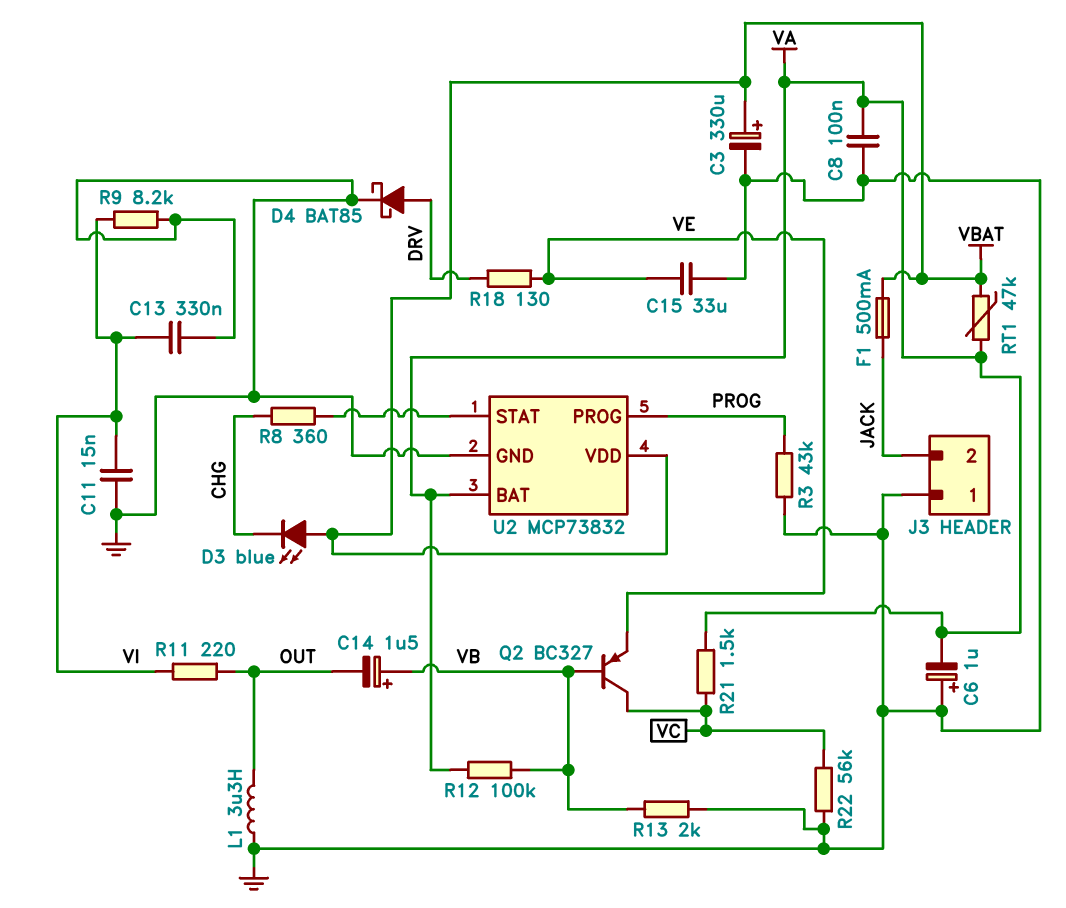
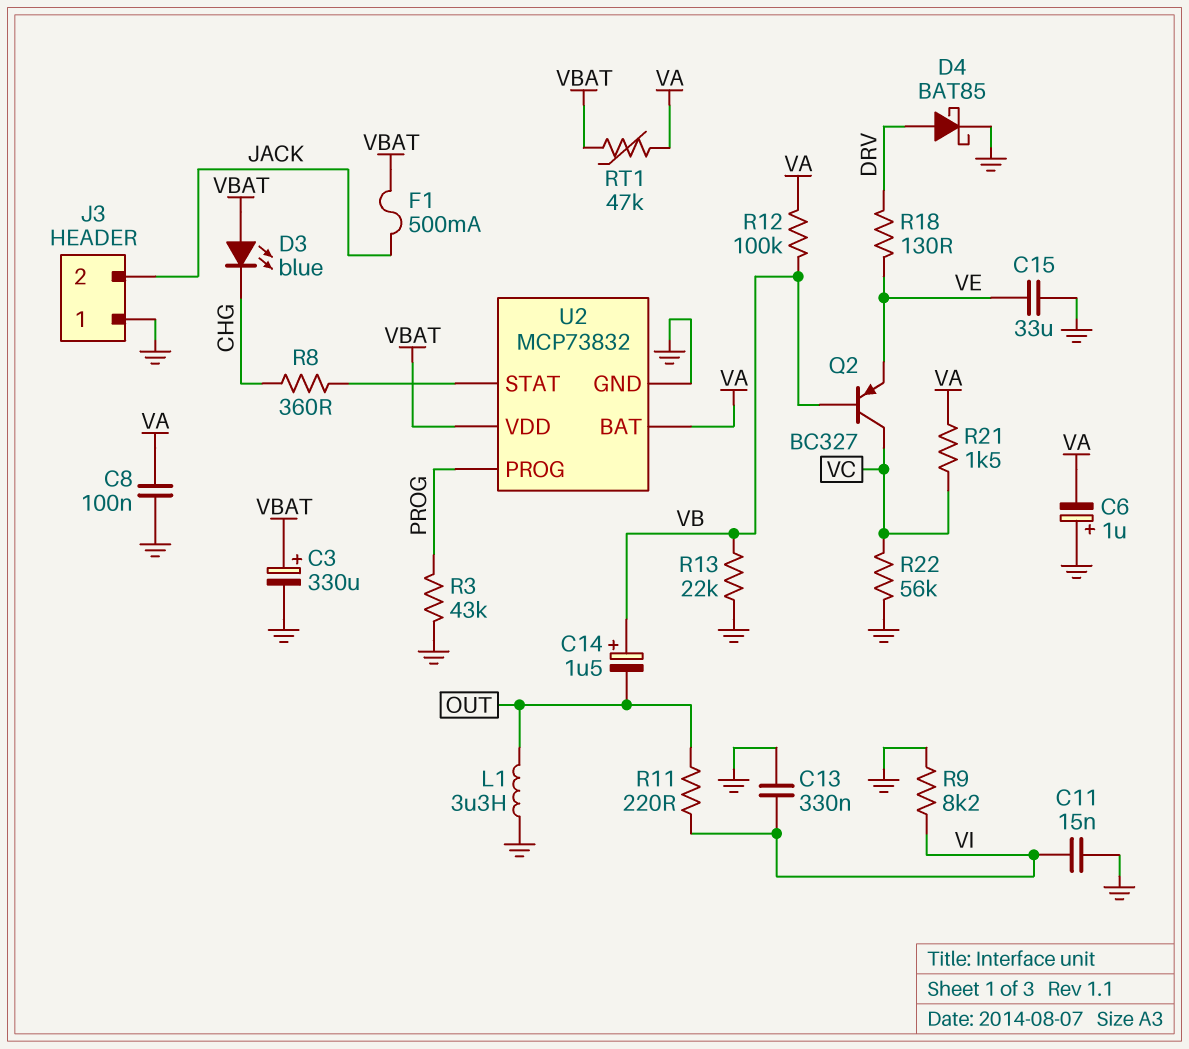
R13: 2k (GND, VB) -> 22k (GND, VB)

